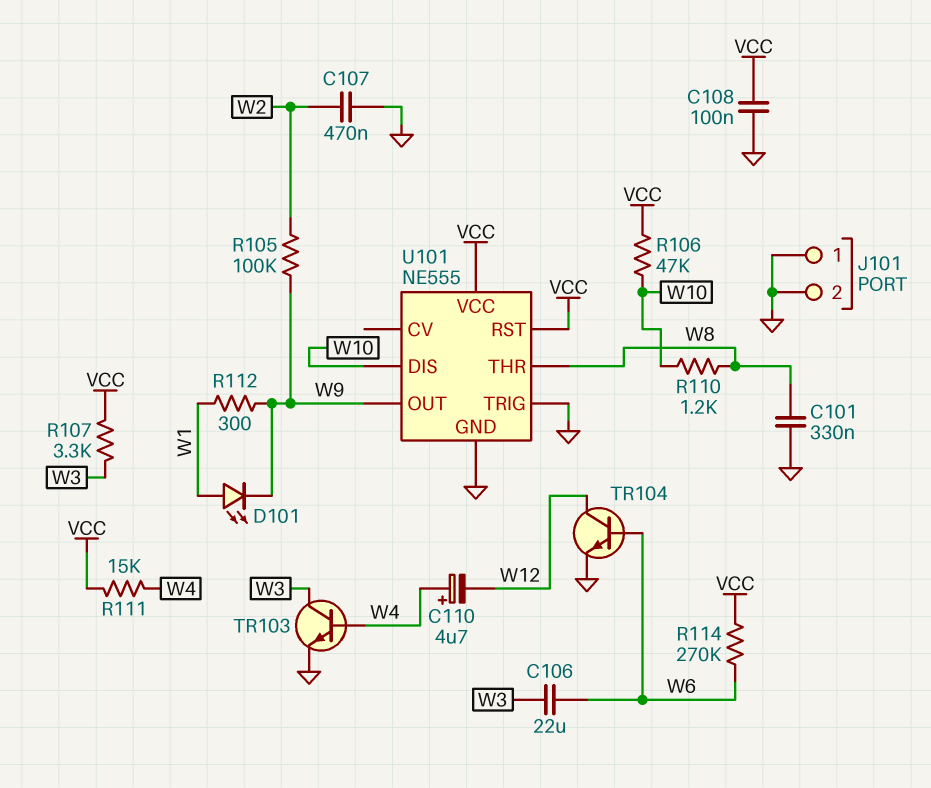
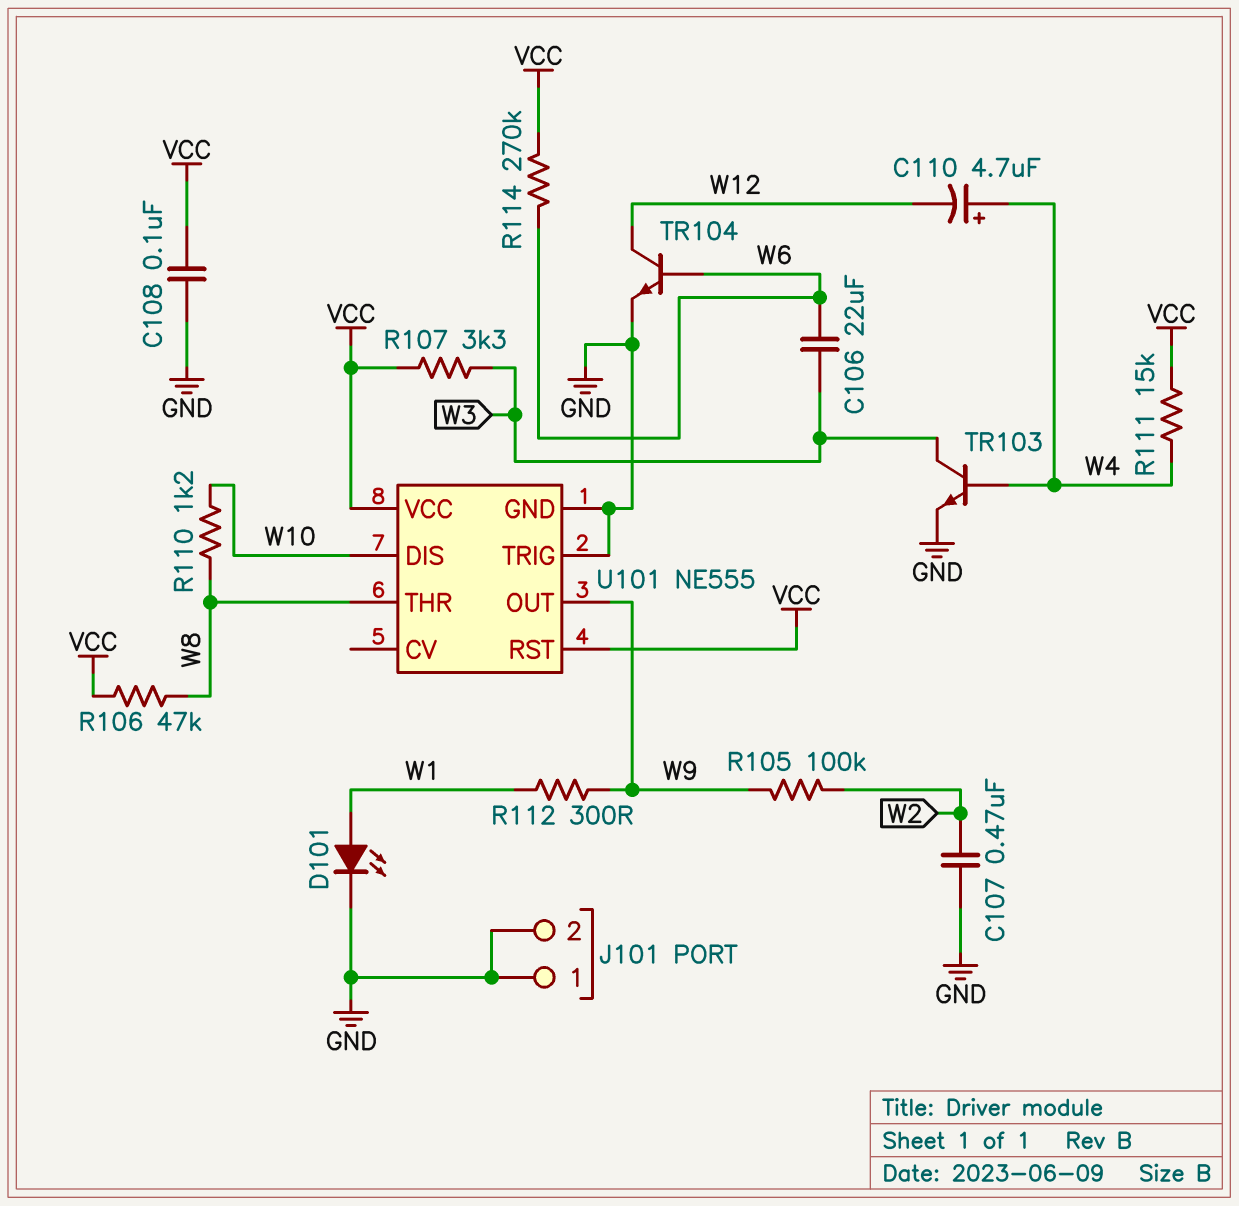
C101: 330nF (GND, W8) -> none
D101: LED (A W1, K W9) -> LED (A W1, K GND)
R106: 47k (VCC, W10) -> 47k (VCC, W8)

